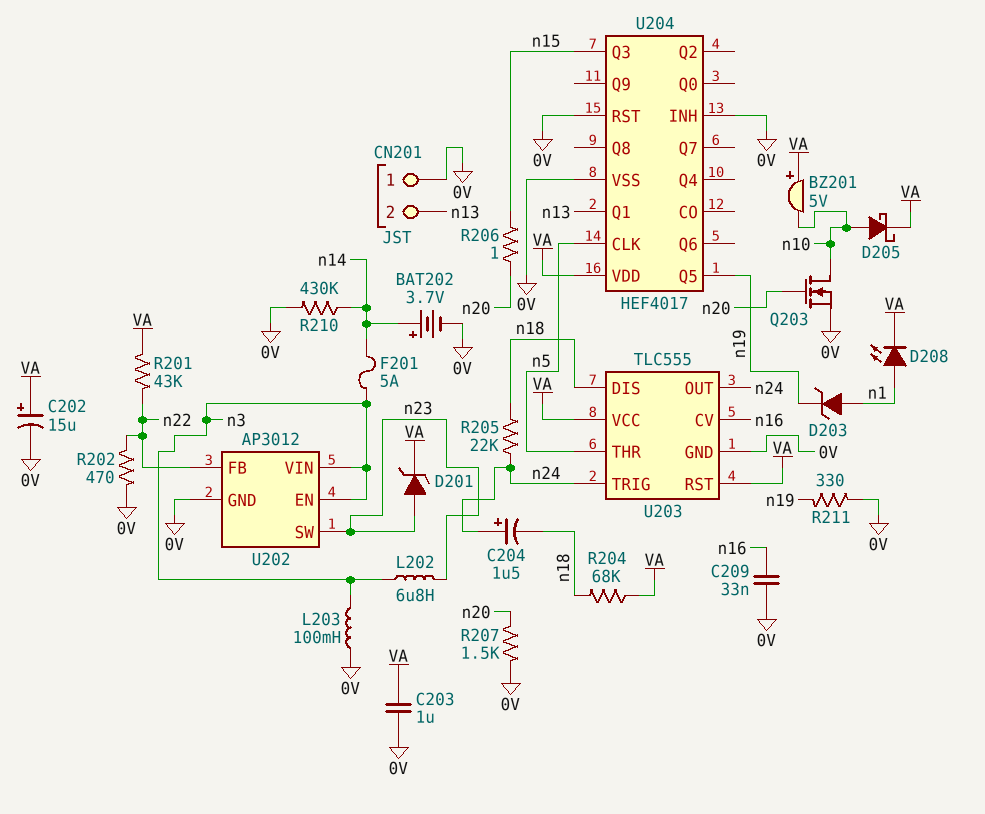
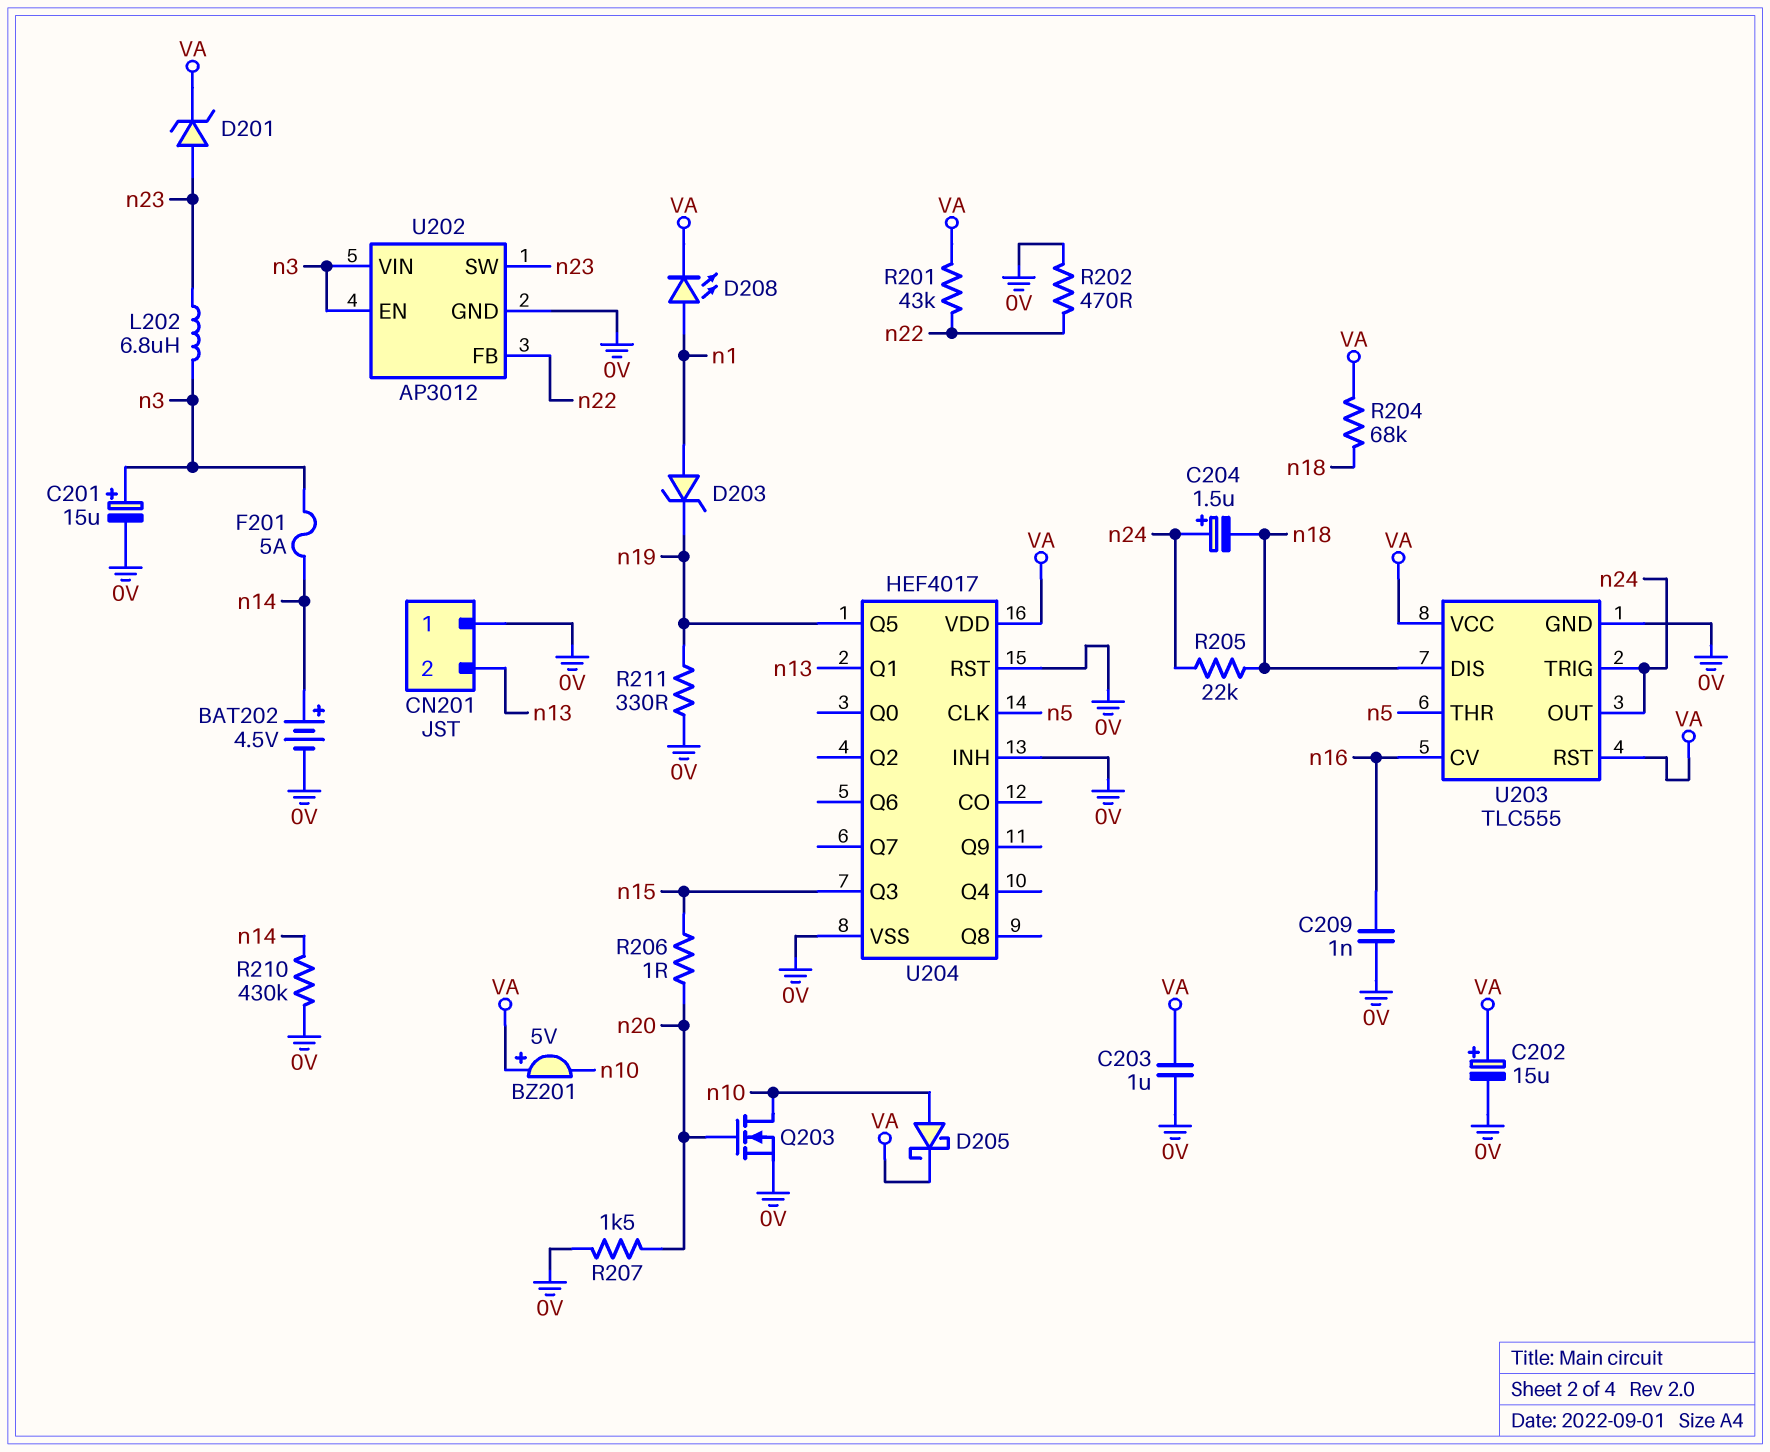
BAT202: 3.7V (plus n14, minus 0V) -> 4.5V (plus n14, minus 0V)
C201: none -> 15uF (plus n3, minus 0V)
C209: 33nF (0V, n16) -> 1nF (0V, n16)
L203: 100mH (0V, n3) -> none

